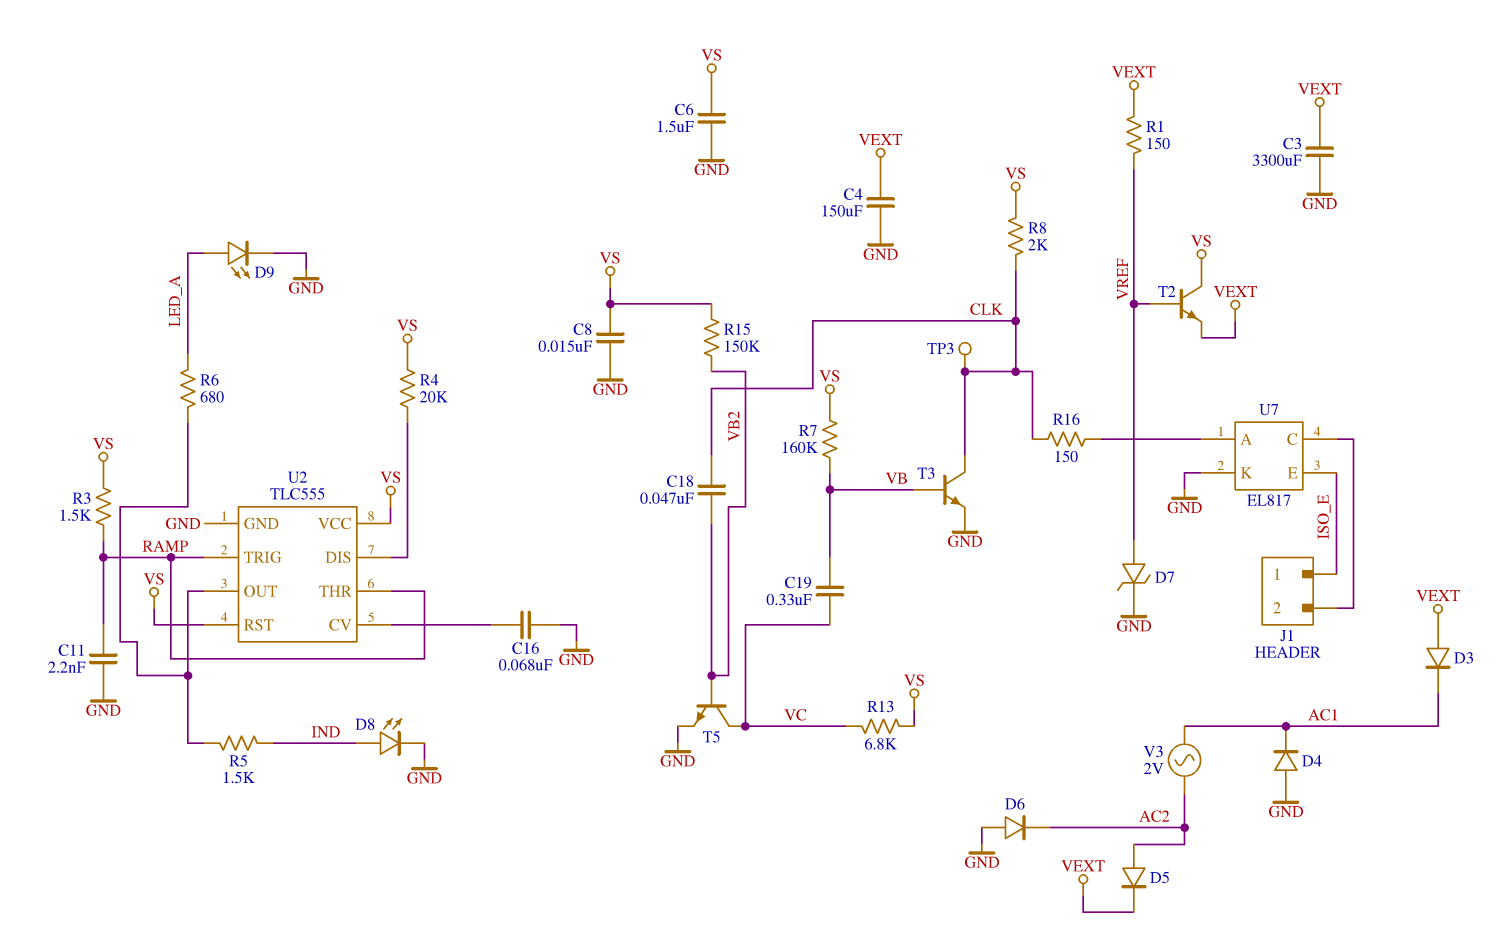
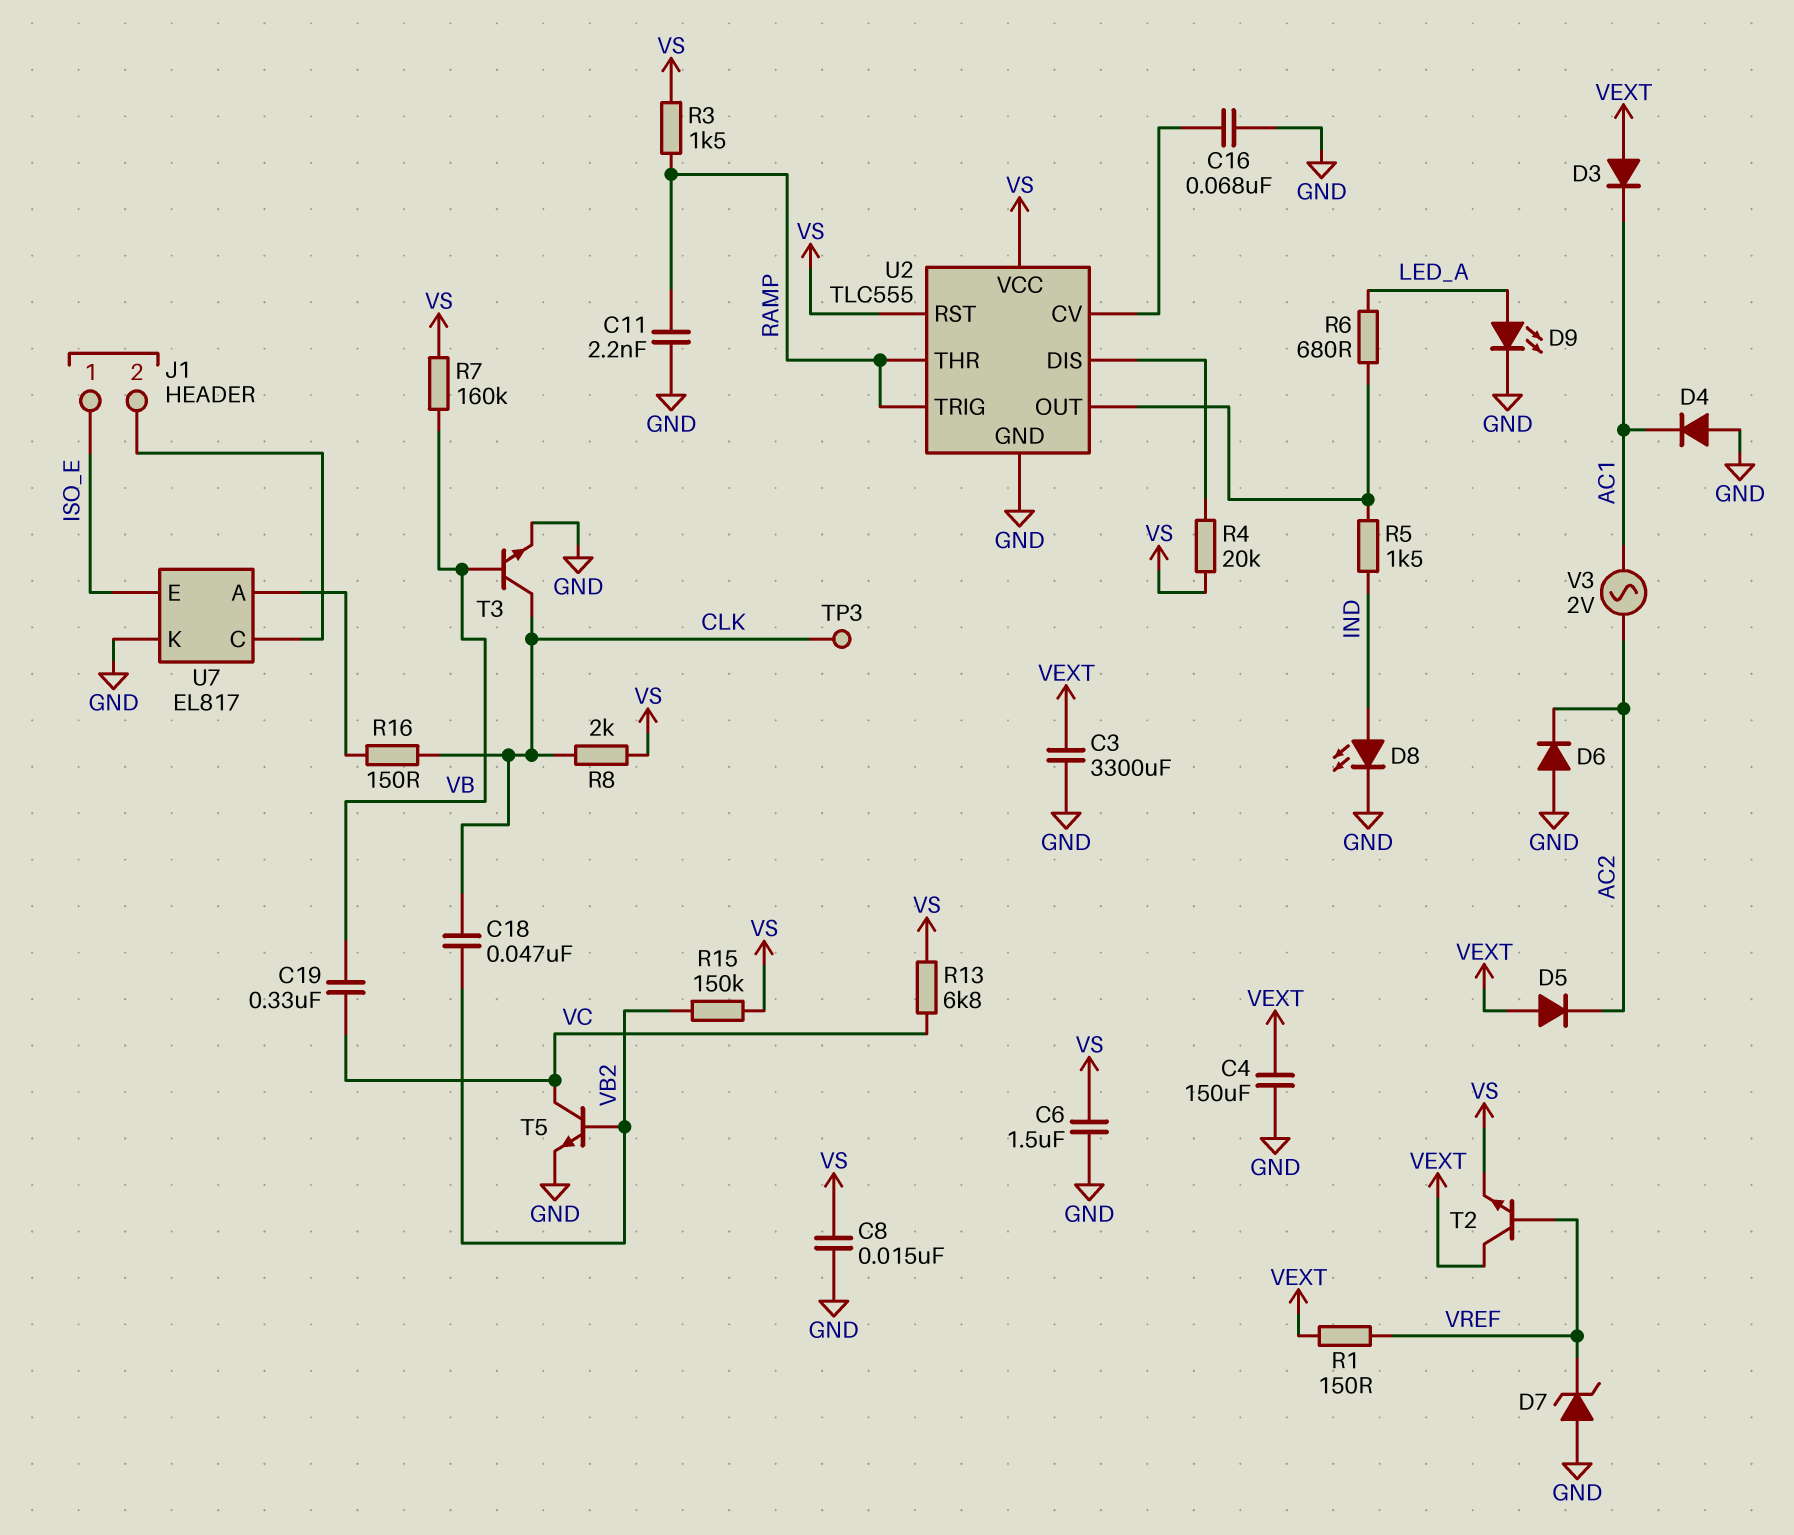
D5: diode (A AC2, K VEXT) -> diode (A VEXT, K AC2)
D7: zener (A VREF, K GND) -> zener (A GND, K VREF)
T2: NPN (B VREF, C VS, E VEXT) -> NPN (B VREF, C VEXT, E VS)

